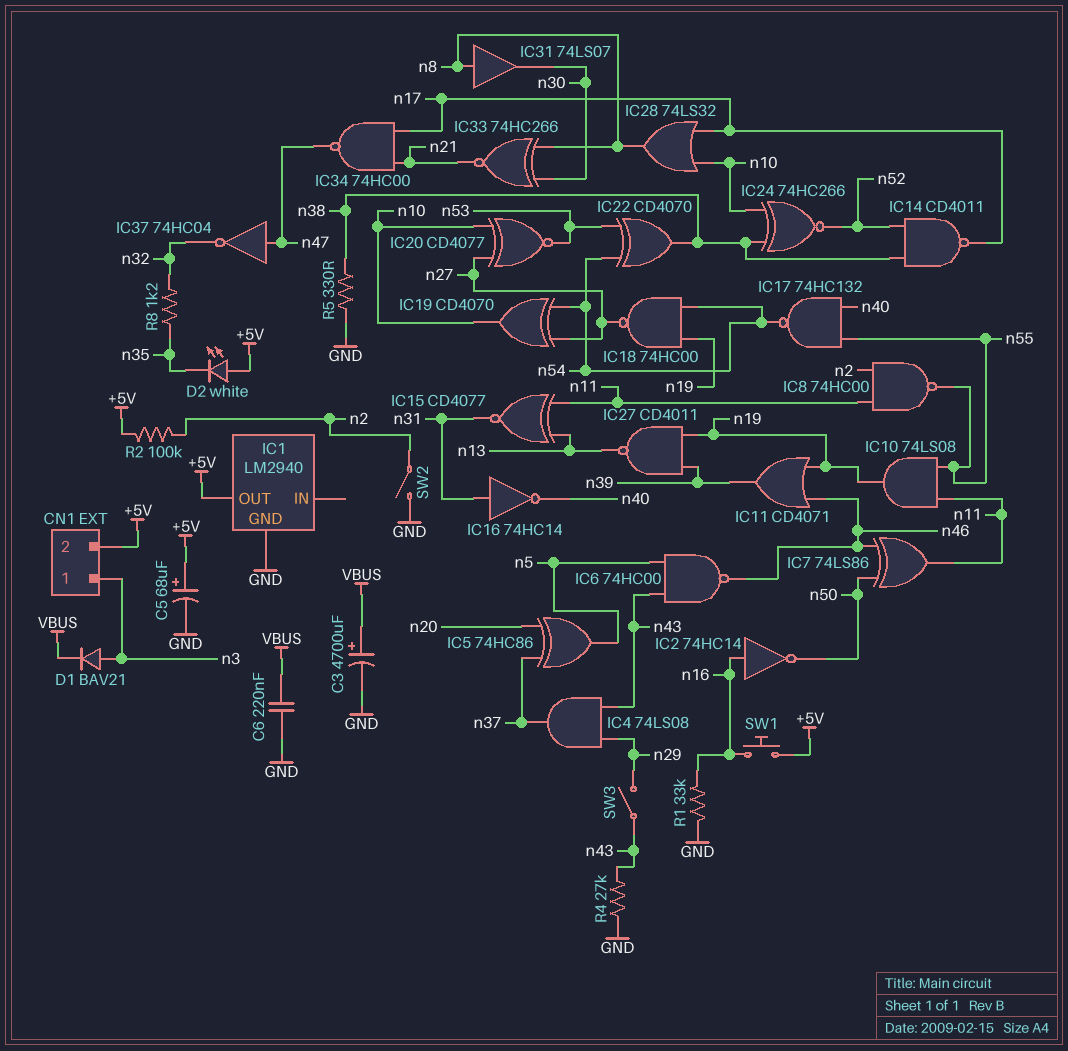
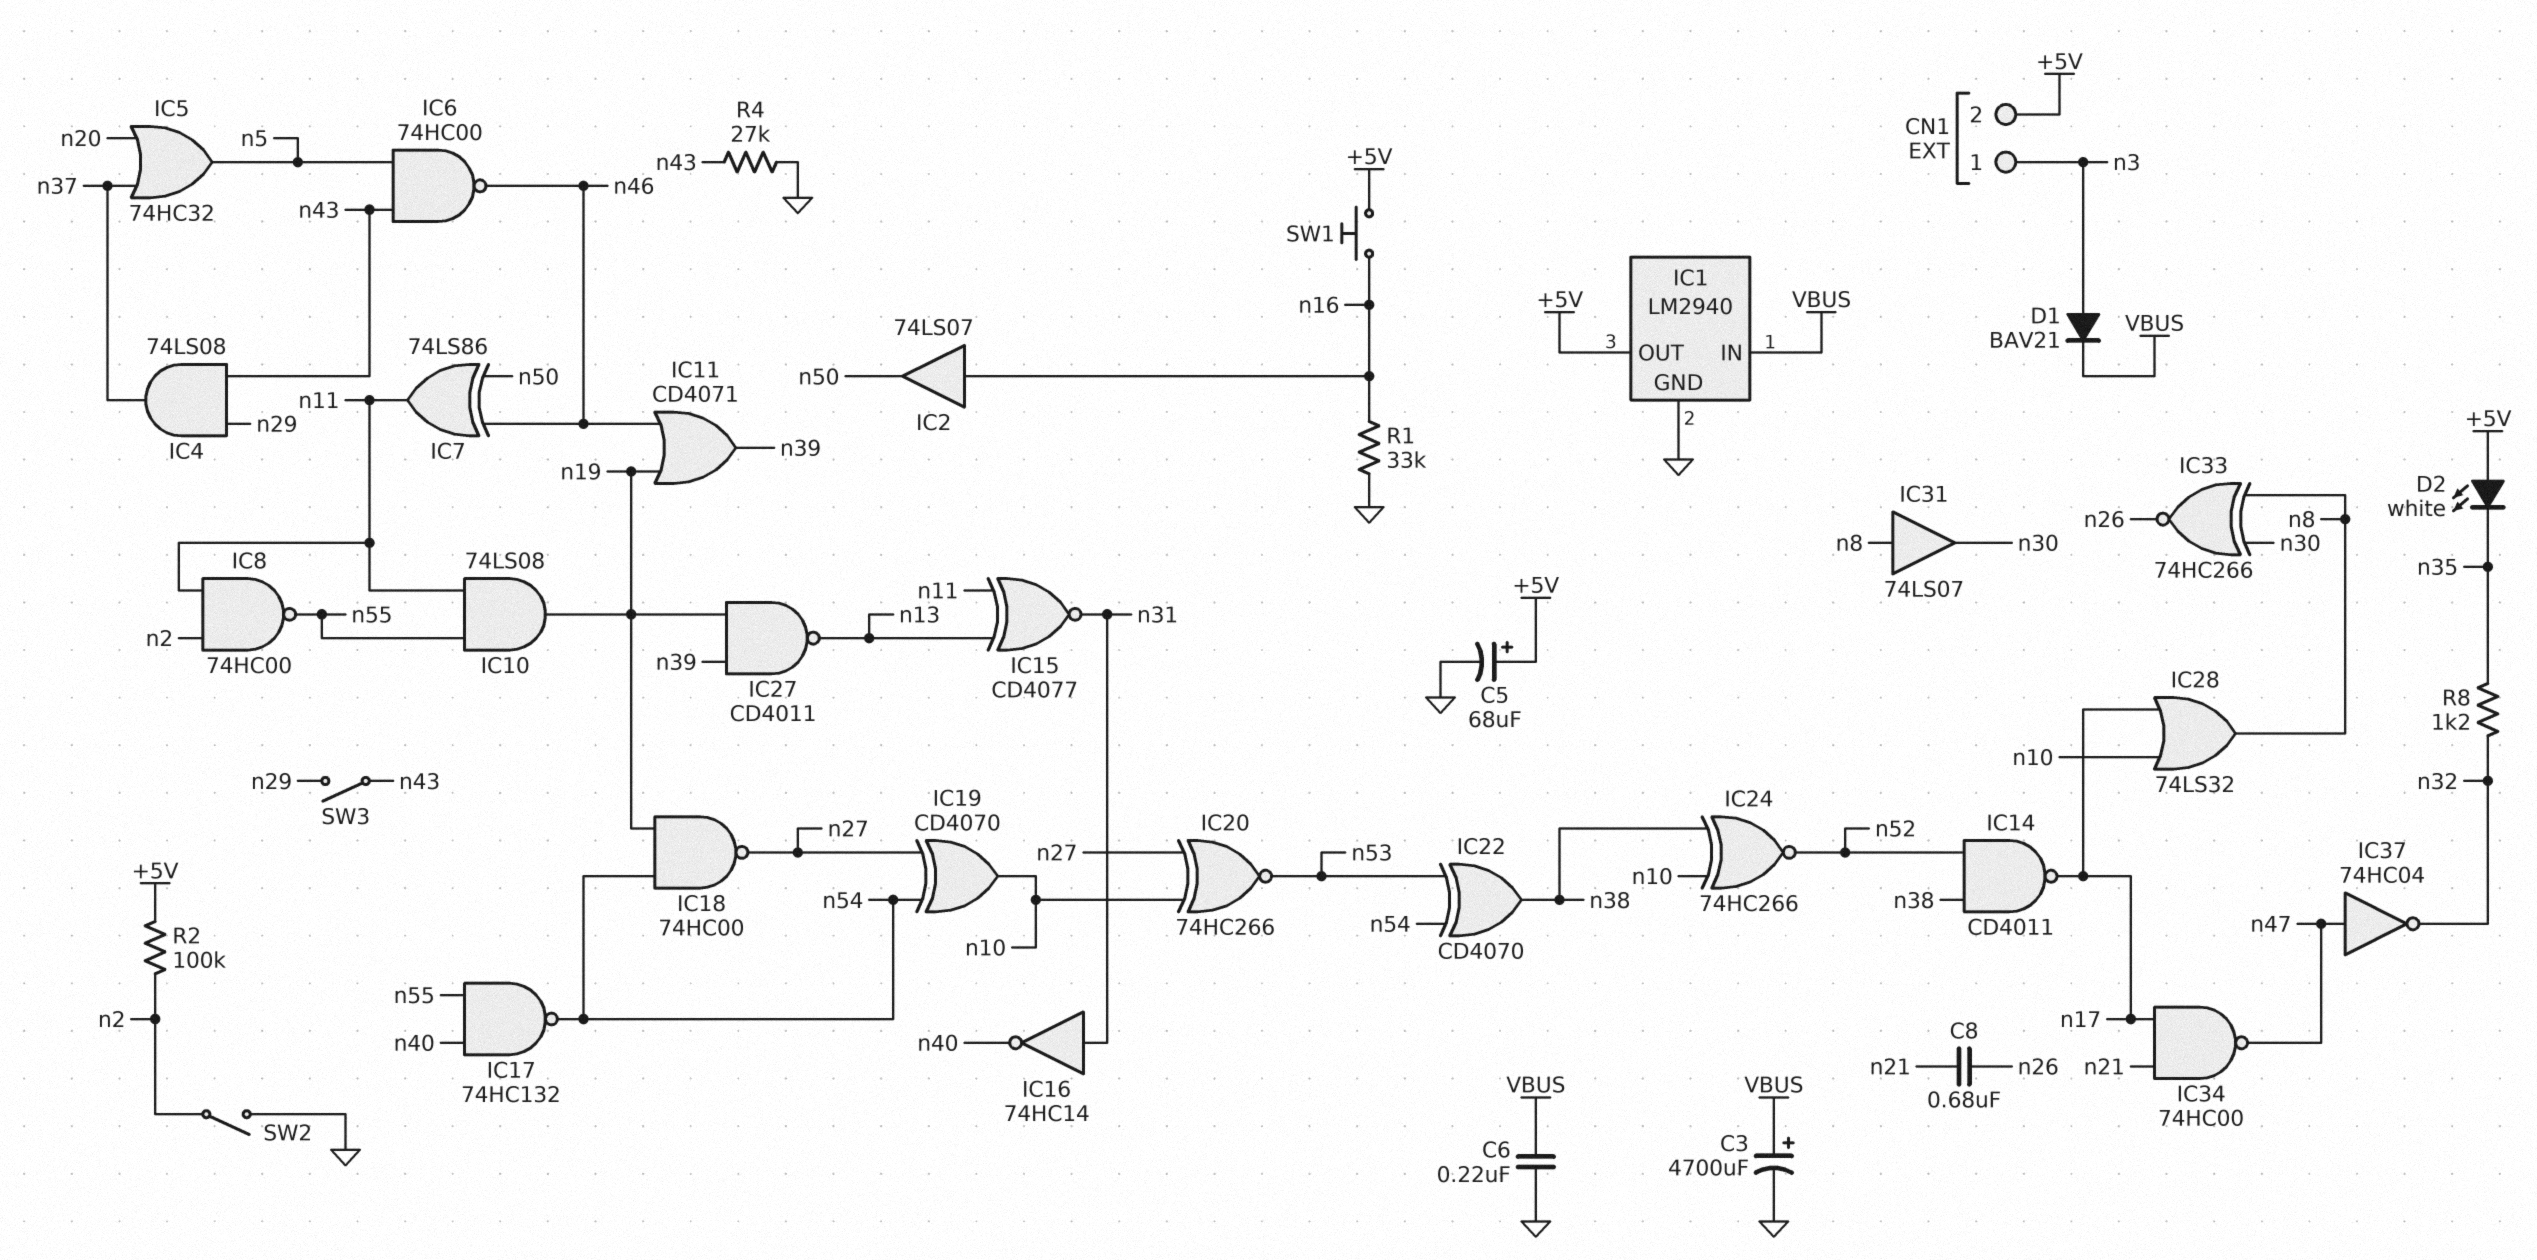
C8: none -> 680nF (n21, n26)
IC1 pin IN: none -> VBUS
IC2: NOT 74HC14 (in n16, out n50) -> buffer 74LS07 (in n16, out n50)
IC5: XOR 74HC86 (in n20, in n37, out n5) -> OR 74HC32 (in n20, in n37, out n5)
IC20: XNOR CD4077 (in n10, in n27, out n53) -> XNOR 74HC266 (in n10, in n27, out n53)
IC33: XNOR 74HC266 (in n8, in n30, out n21) -> XNOR 74HC266 (in n8, in n30, out n26)
R5: 330 (GND, n38) -> none

